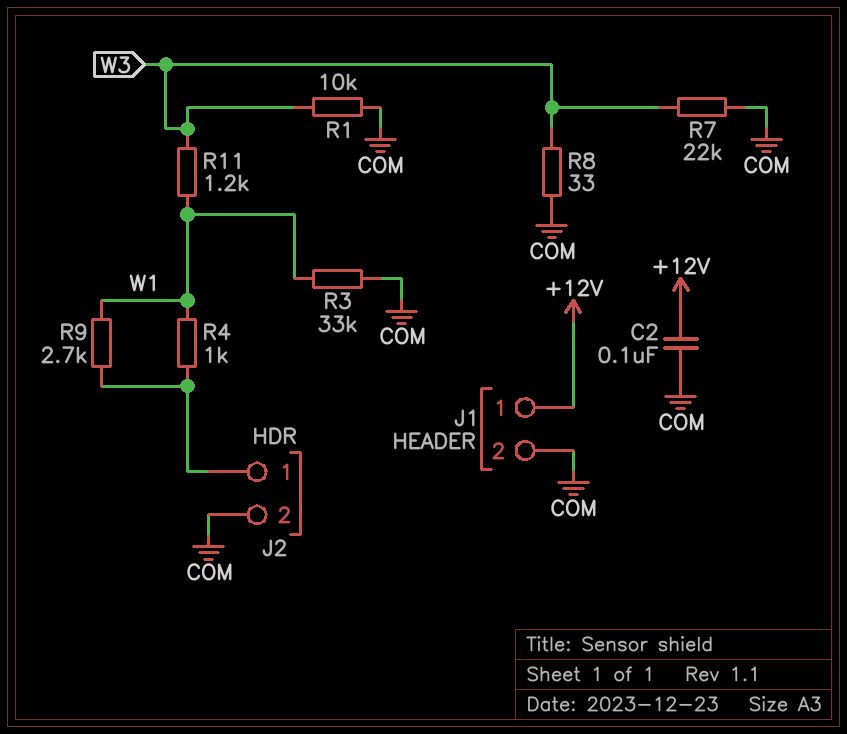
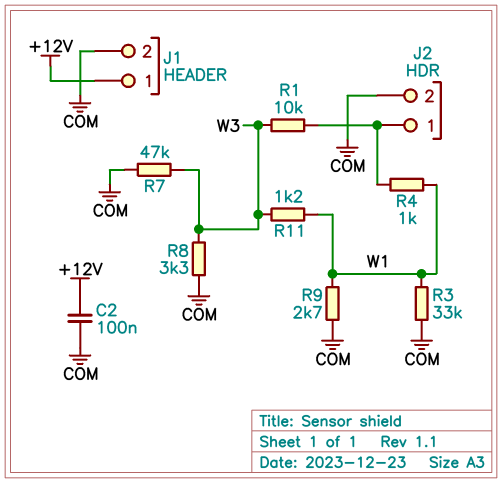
R1: 10k (COM, W3) -> 10k (J2/1, W3)
R7: 22k (COM, W3) -> 47k (COM, W3)
R8: 33 (COM, W3) -> 3.3k (COM, W3)
R9: 2.7k (J2/1, W1) -> 2.7k (COM, W1)

